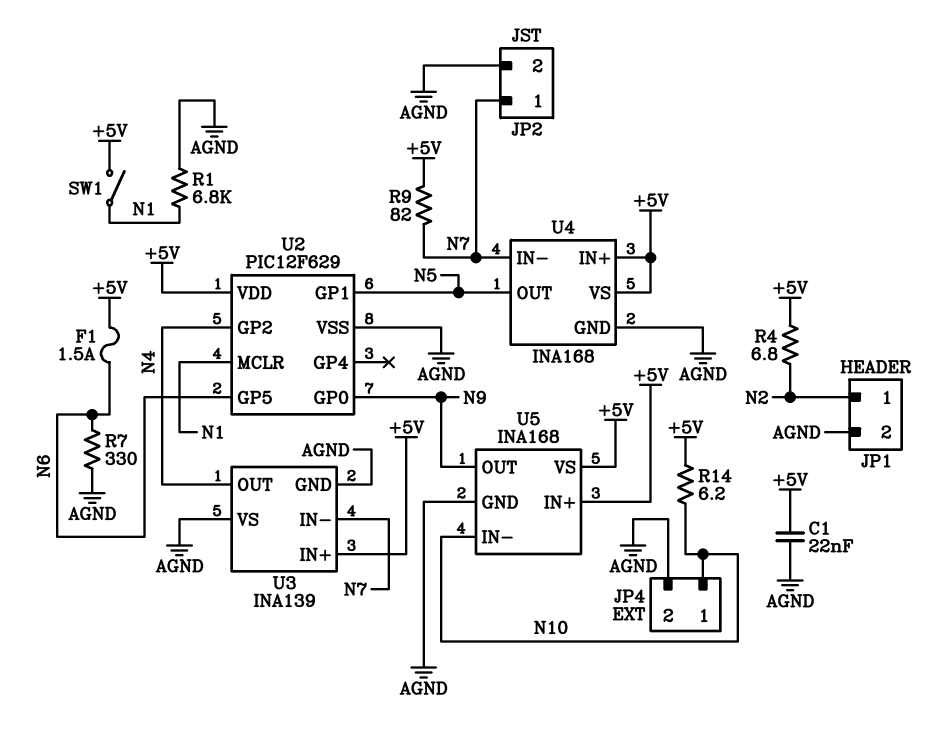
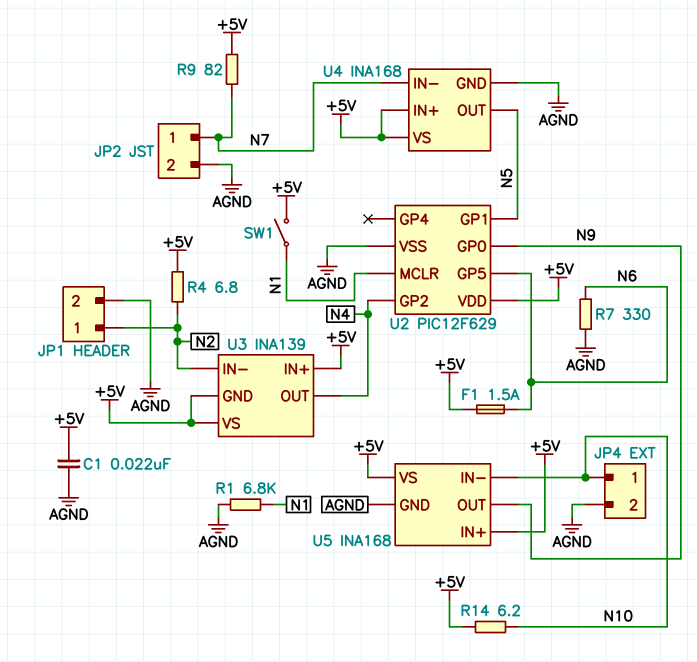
U3 pin GND: AGND -> +5V
U3 pin IN-: N7 -> N2
U3 pin VS: AGND -> +5V

